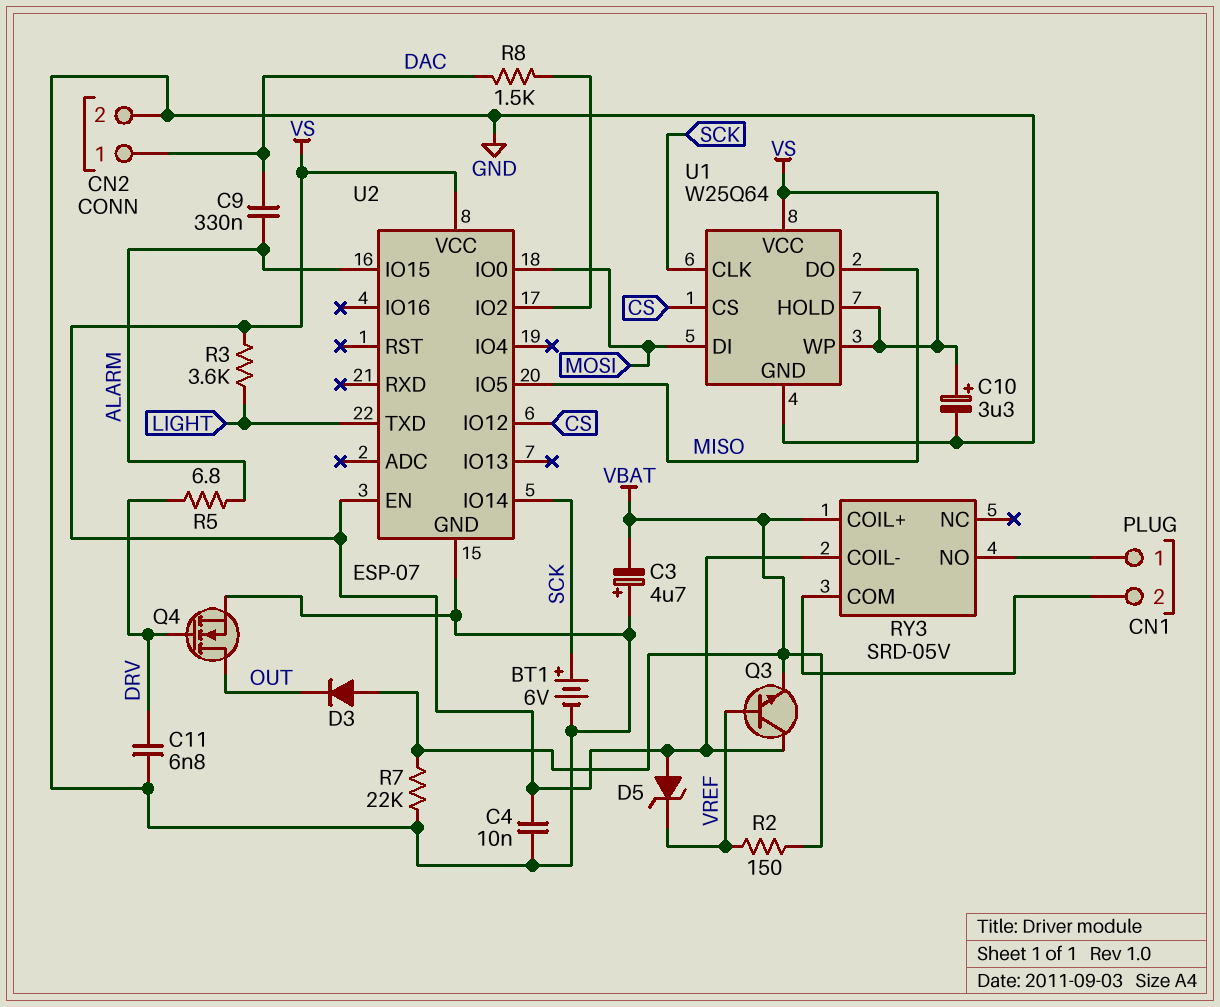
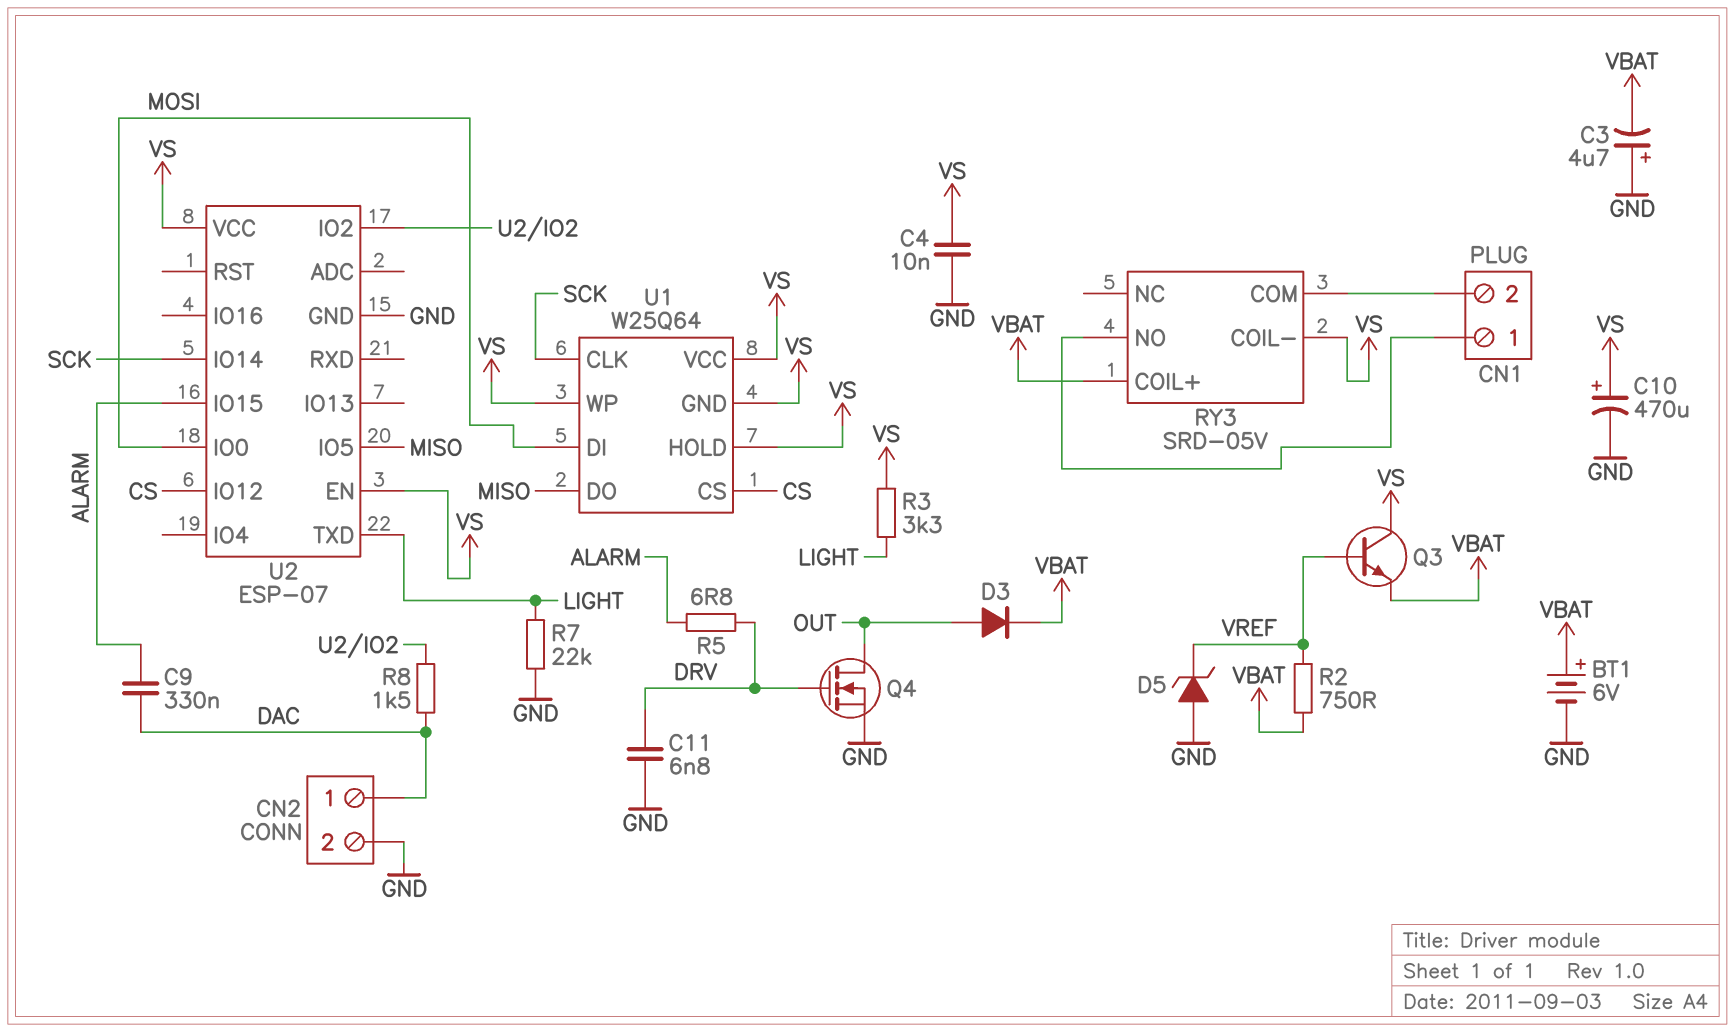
BT1: 6V (plus SCK, minus GND) -> 6V (plus VBAT, minus GND)
C10: 3.3uF (plus VS, minus GND) -> 470uF (plus VS, minus GND)
D3: diode (A VBAT, K OUT) -> diode (A OUT, K VBAT)
D5: zener (A VS, K VREF) -> zener (A GND, K VREF)
R2: 150 (VBAT, VREF) -> 750 (VBAT, VREF)
R3: 3.6k (LIGHT, VS) -> 3.3k (LIGHT, VS)
R7: 22k (GND, VBAT) -> 22k (GND, LIGHT)
U1 pin GND: GND -> VS

